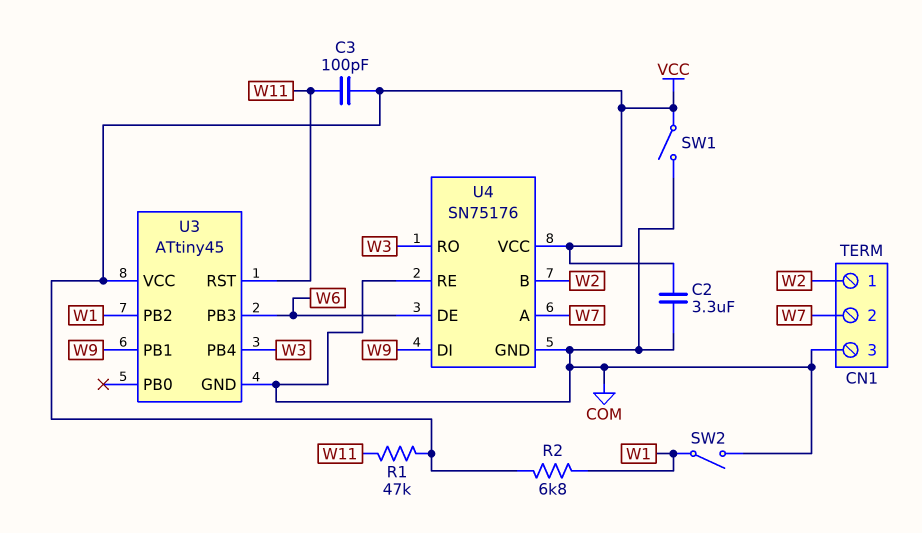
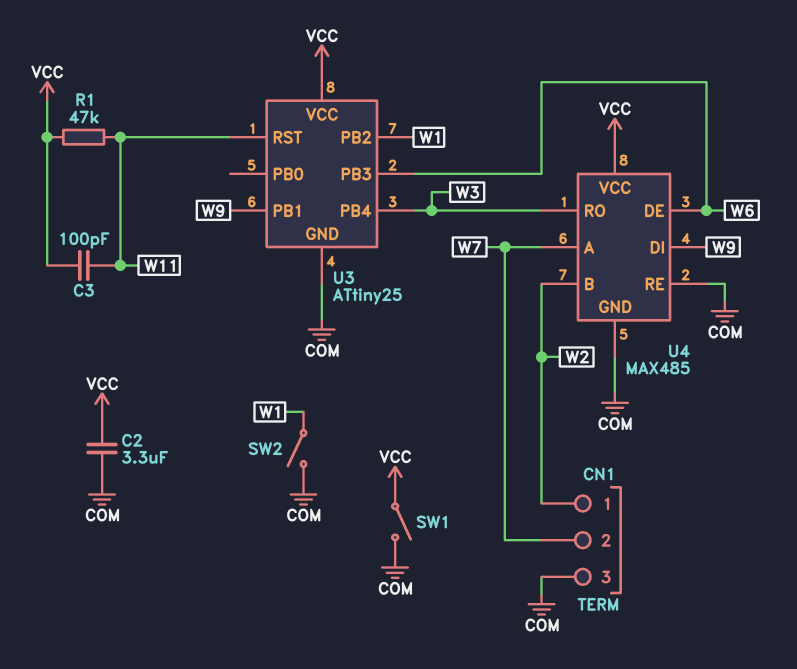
R2: 6.8k (VCC, W1) -> none
U3: ATtiny45 -> ATtiny25
U4: SN75176 -> MAX485

